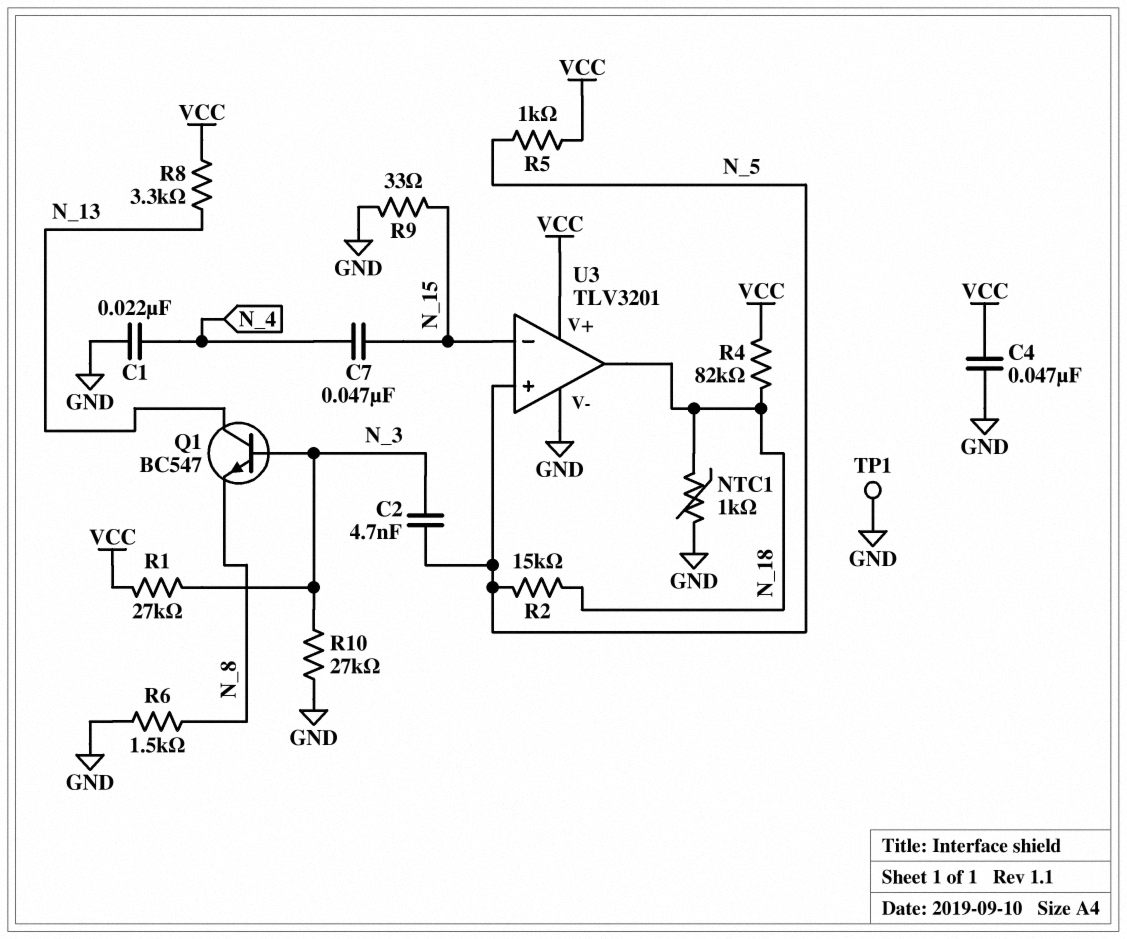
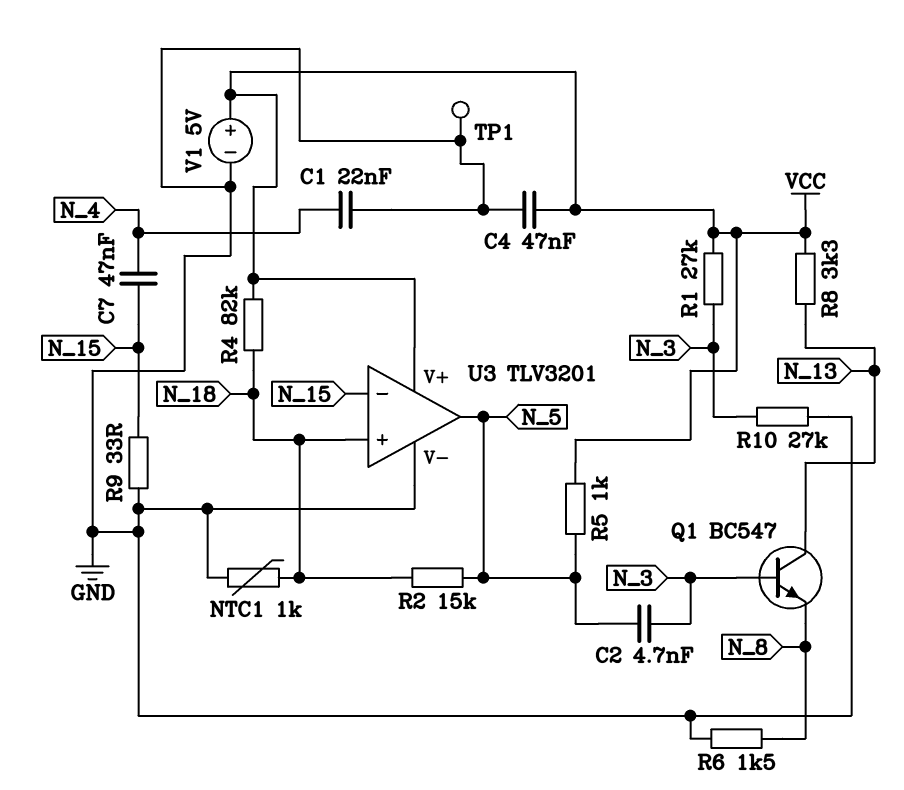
U3 pin in+: N_5 -> N_18
U3 pin out: N_18 -> N_5
V1: none -> 5V (plus VCC, minus GND)

